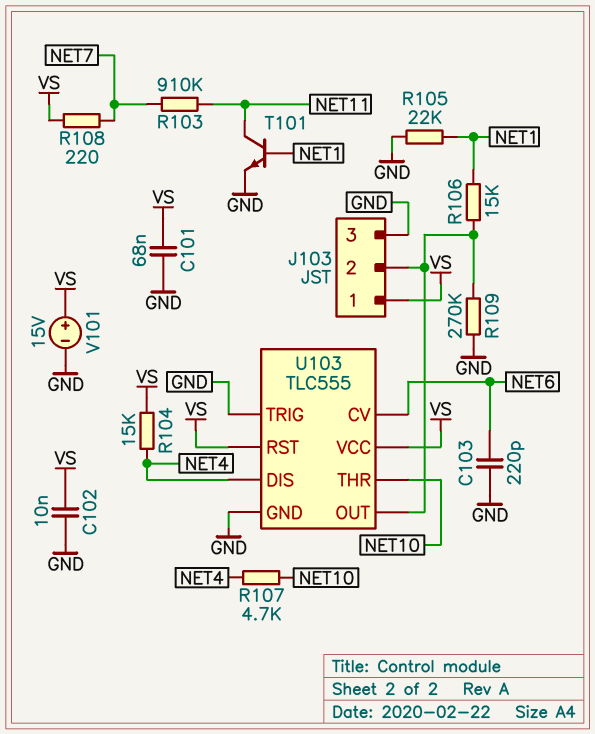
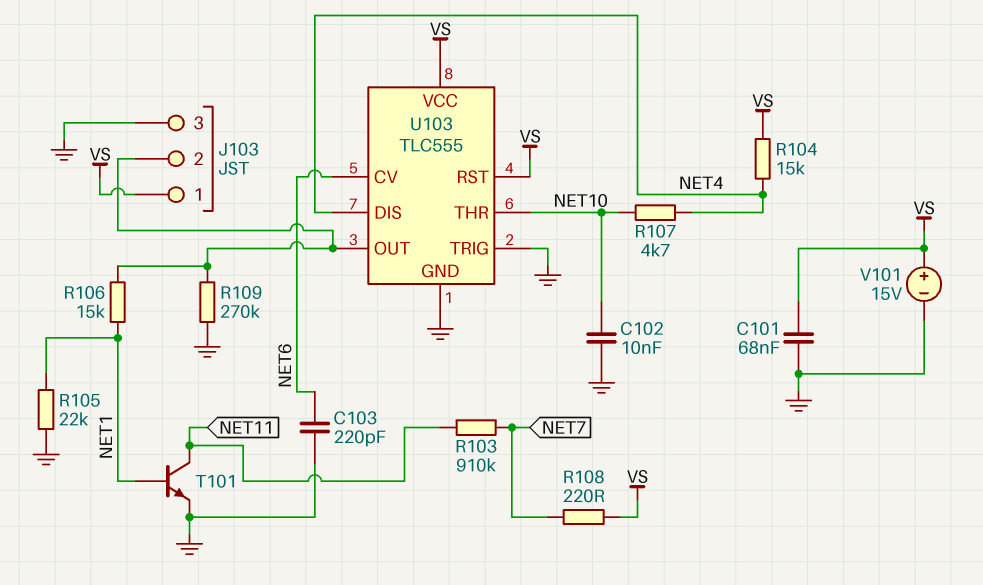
C102: 10nF (GND, VS) -> 10nF (GND, NET10)

